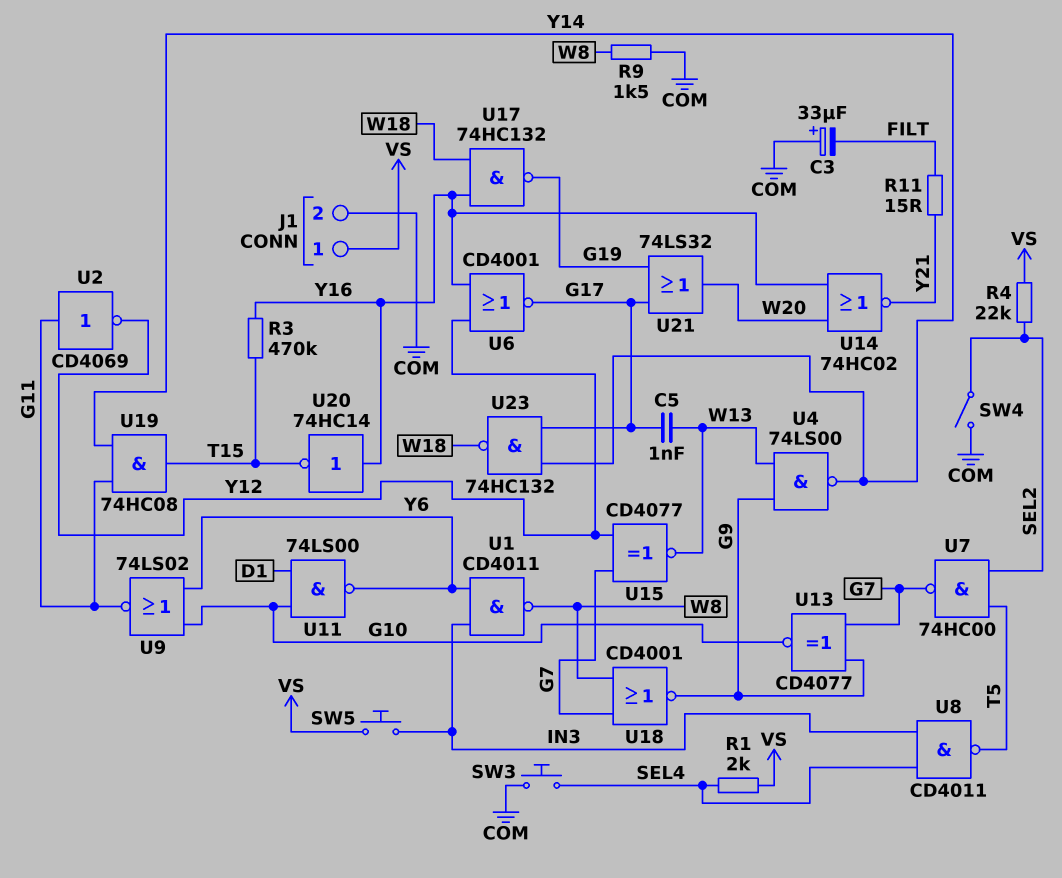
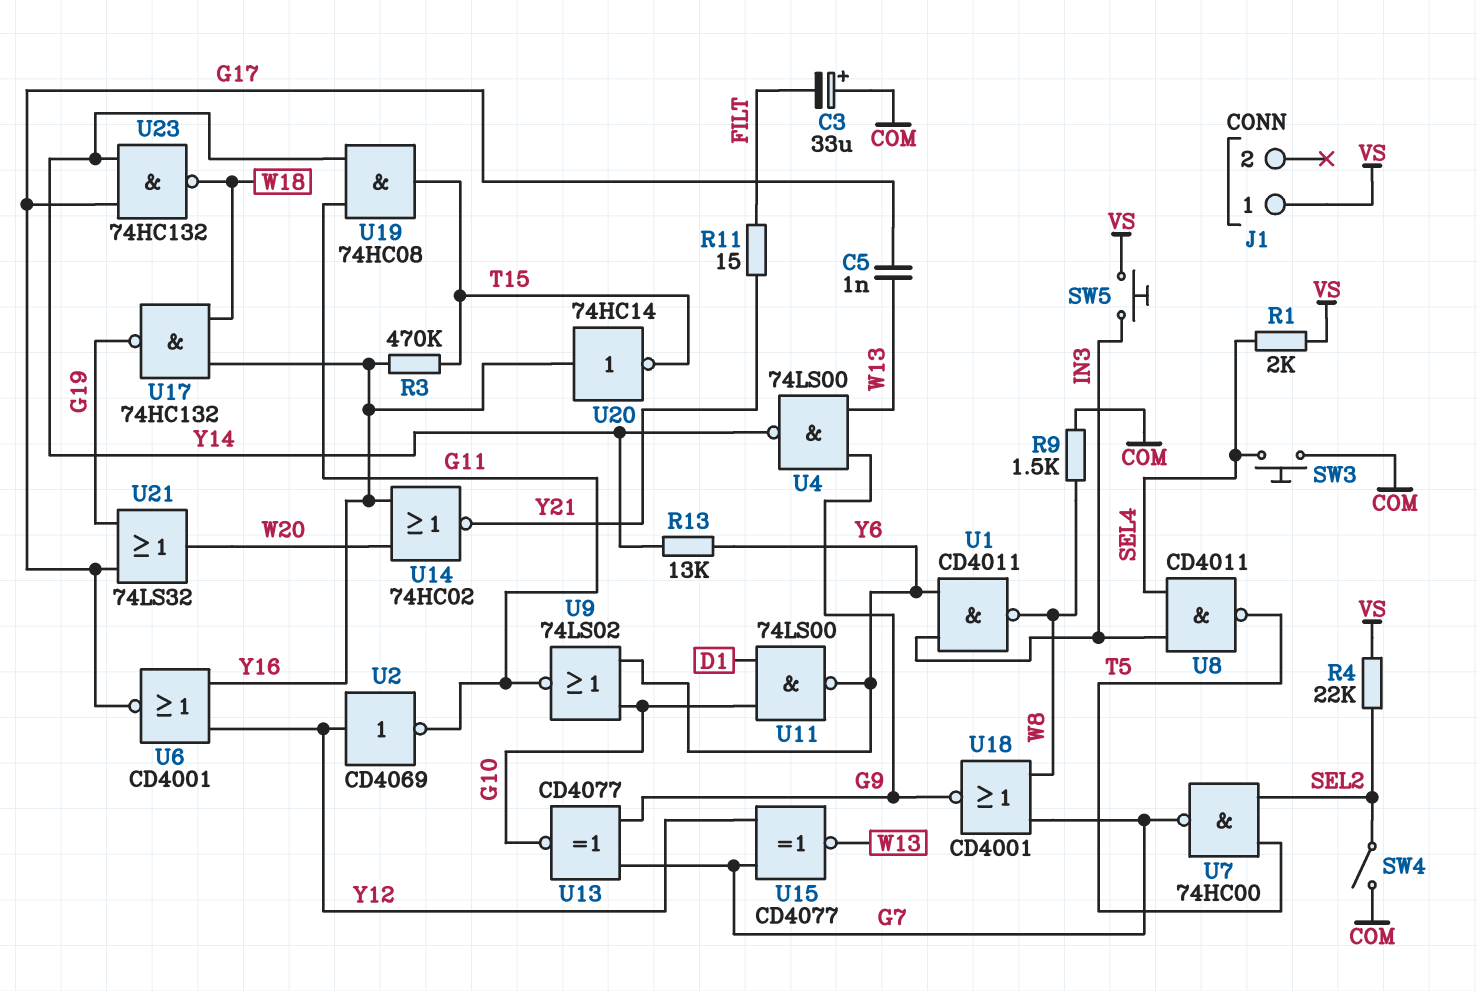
J1 pin 2: COM -> none
R13: none -> 13k (Y6, Y14)
U2: NOT CD4069 (in G11, out Y12) -> NOT CD4069 (in Y12, out G11)

